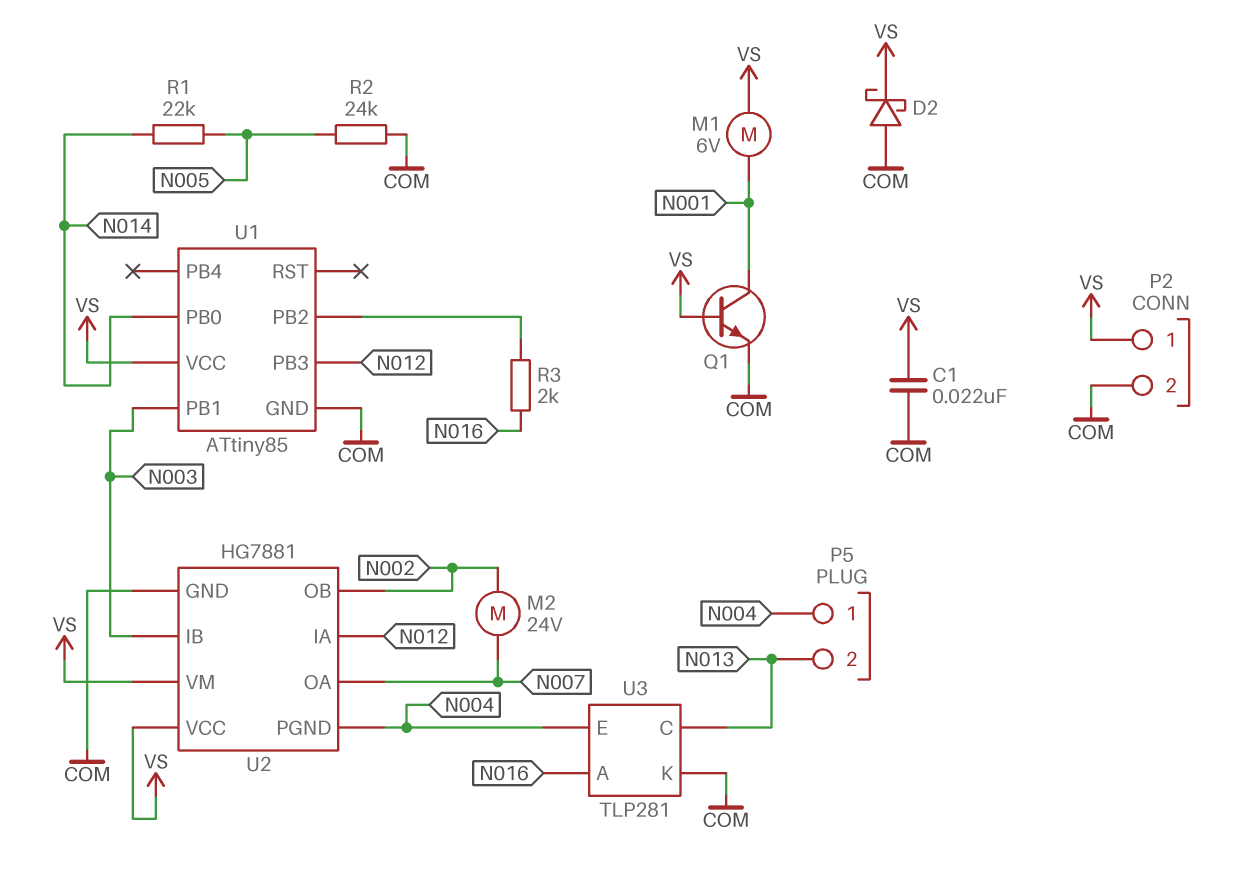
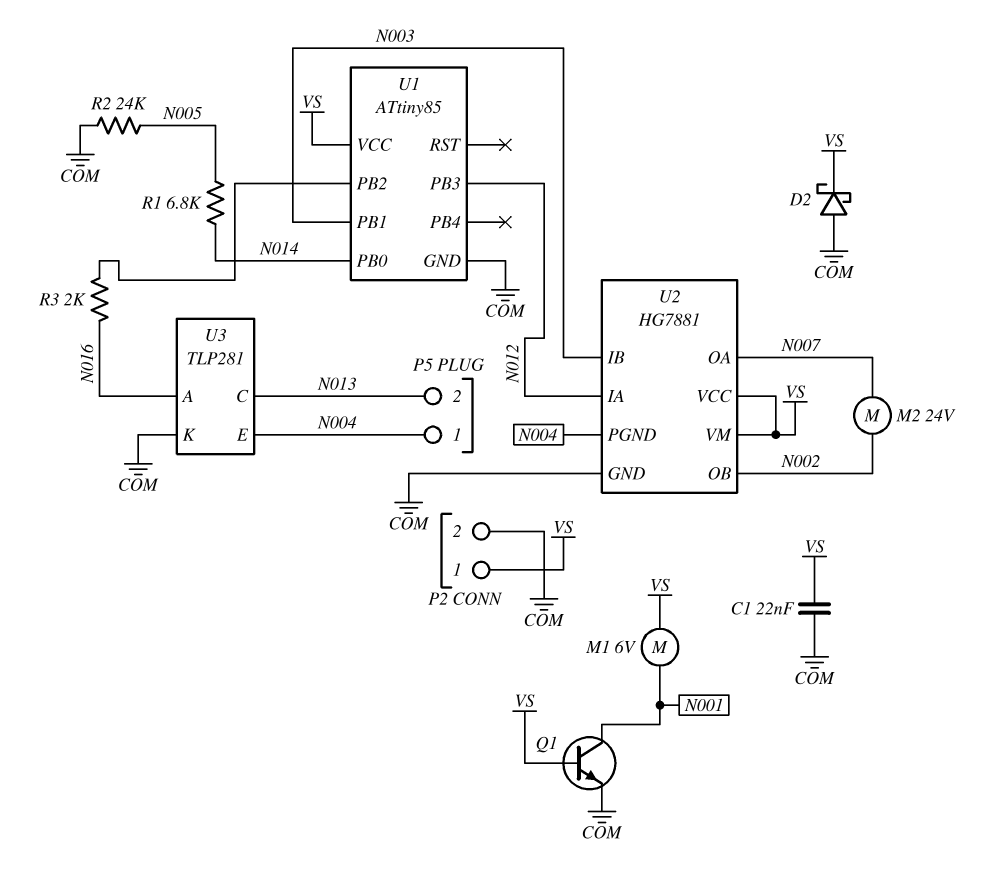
R1: 22k (N005, N014) -> 6.8k (N005, N014)

